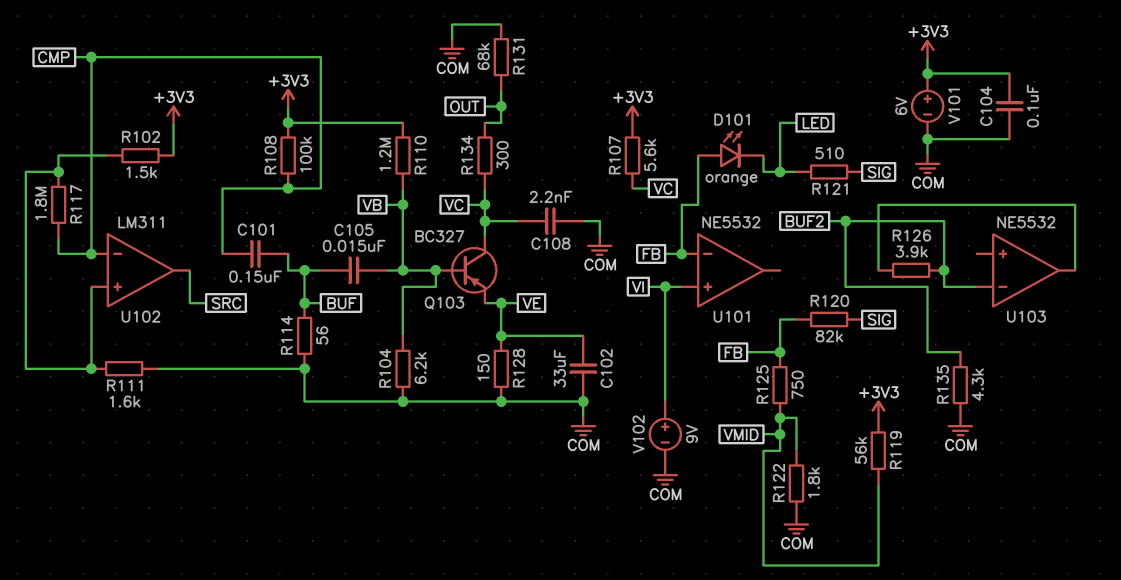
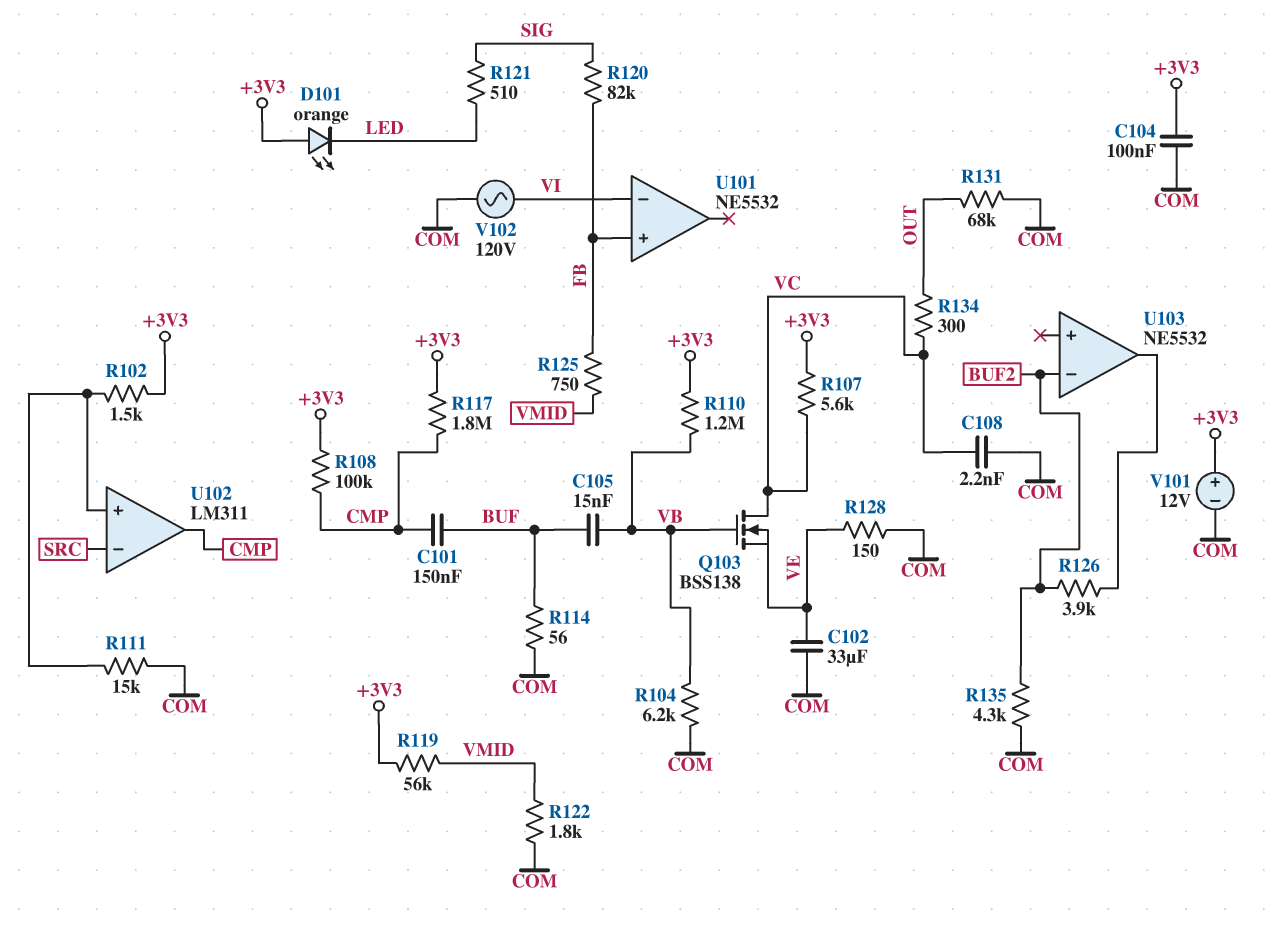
D101: LED orange (A FB, K LED) -> LED orange (A +3V3, K LED)
Q103: PNP BC327 (B VB, C VC, E VE) -> NMOS BSS138 (G VB, D VC, S VE)
R111: 1.6k (COM, U102/in+) -> 15k (COM, U102/in+)
R117: 1.8M (CMP, U102/in+) -> 1.8M (+3V3, CMP)
U101 pin in+: VI -> FB
U101 pin in-: FB -> VI
U102 pin in-: CMP -> SRC
U102 pin out: SRC -> CMP
V101: 6V (plus +3V3, minus COM) -> 12V (plus +3V3, minus COM)
V102: 9V (plus VI, minus COM) -> AC 120V (COM, VI)

